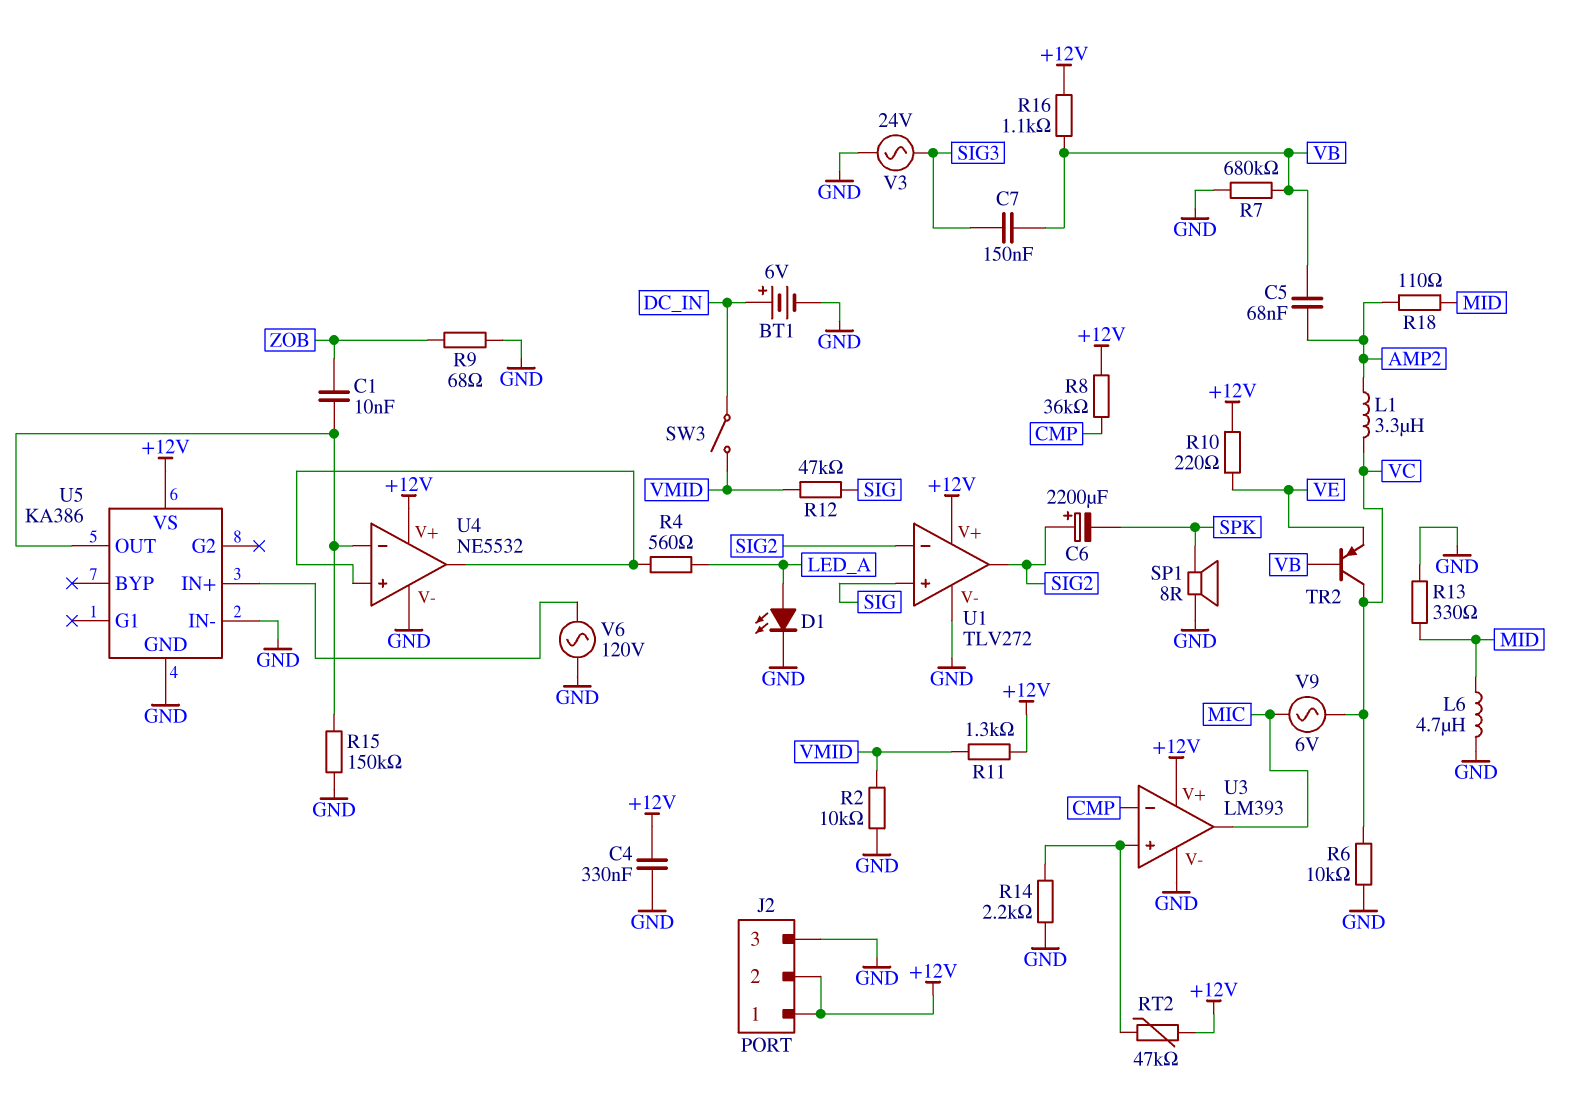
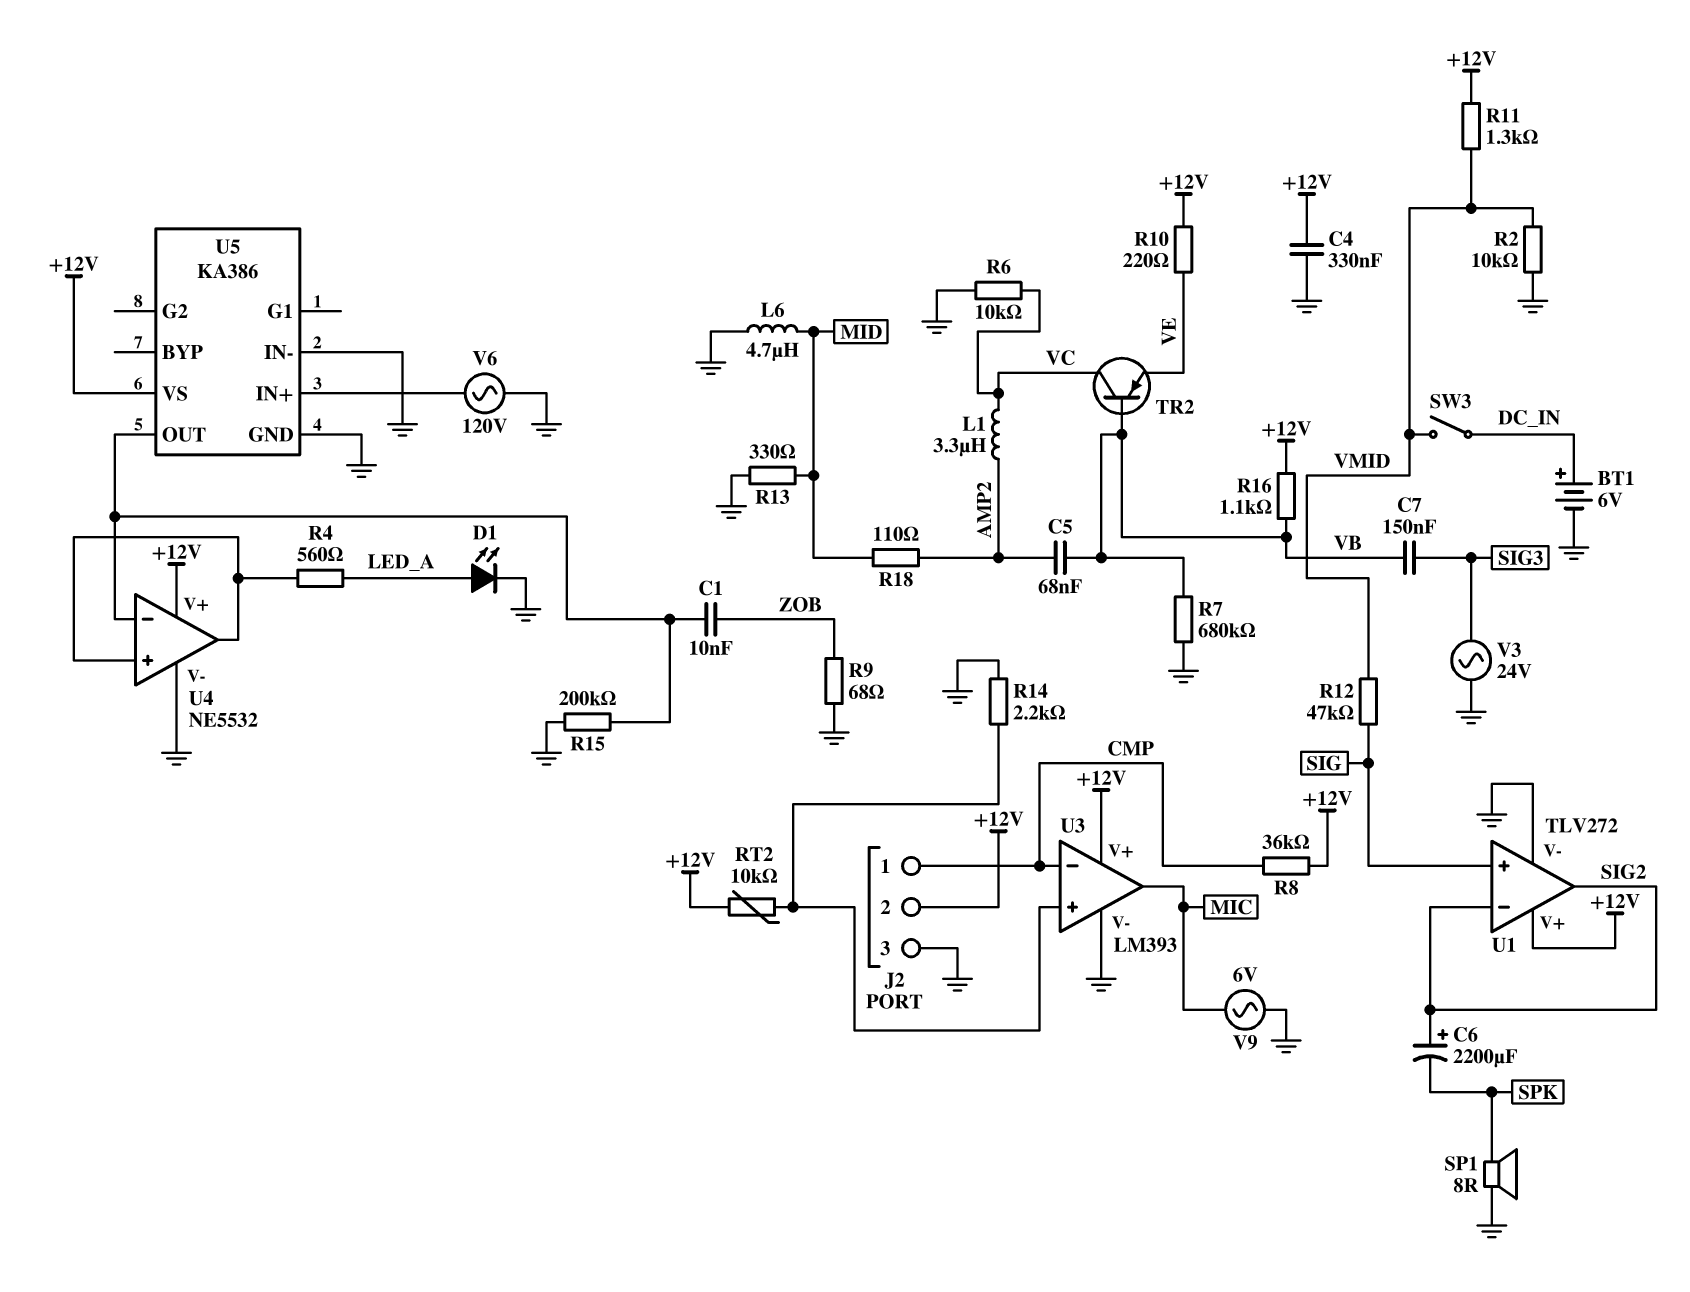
J2 pin 1: +12V -> CMP
R15: 150k (GND, U4/in-) -> 200k (GND, U4/in-)
RT2: 47k (+12V, U3/in+) -> 10k (+12V, U3/in+)
V9: AC 6V (MIC, VC) -> AC 6V (GND, MIC)

